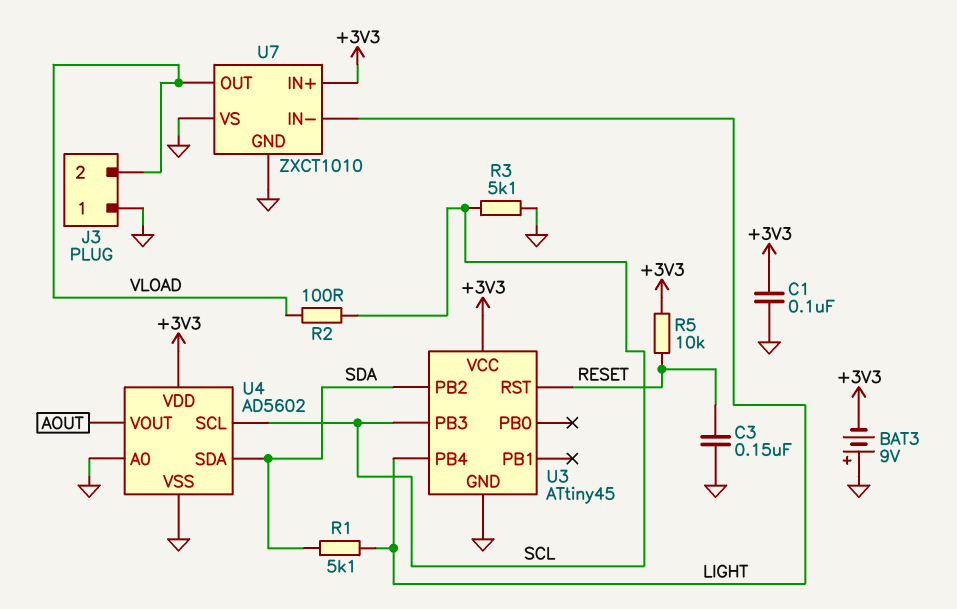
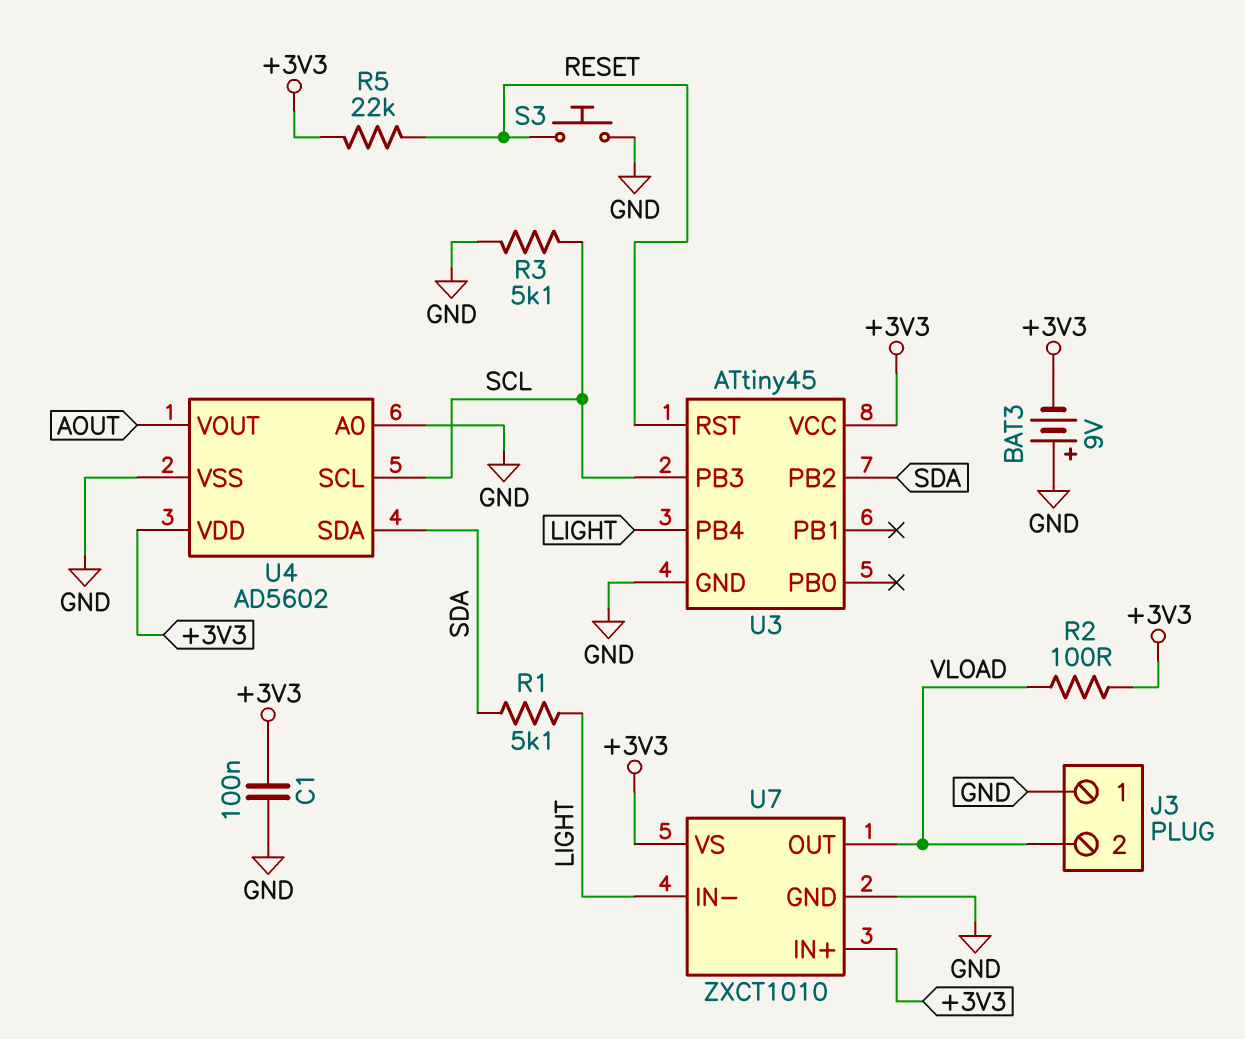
C3: 150nF (GND, RESET) -> none
R2: 100 (SCL, VLOAD) -> 100 (+3V3, VLOAD)
R5: 10k (+3V3, RESET) -> 22k (+3V3, RESET)
S3: none -> button (GND, RESET)
U7 pin VS: GND -> +3V3

